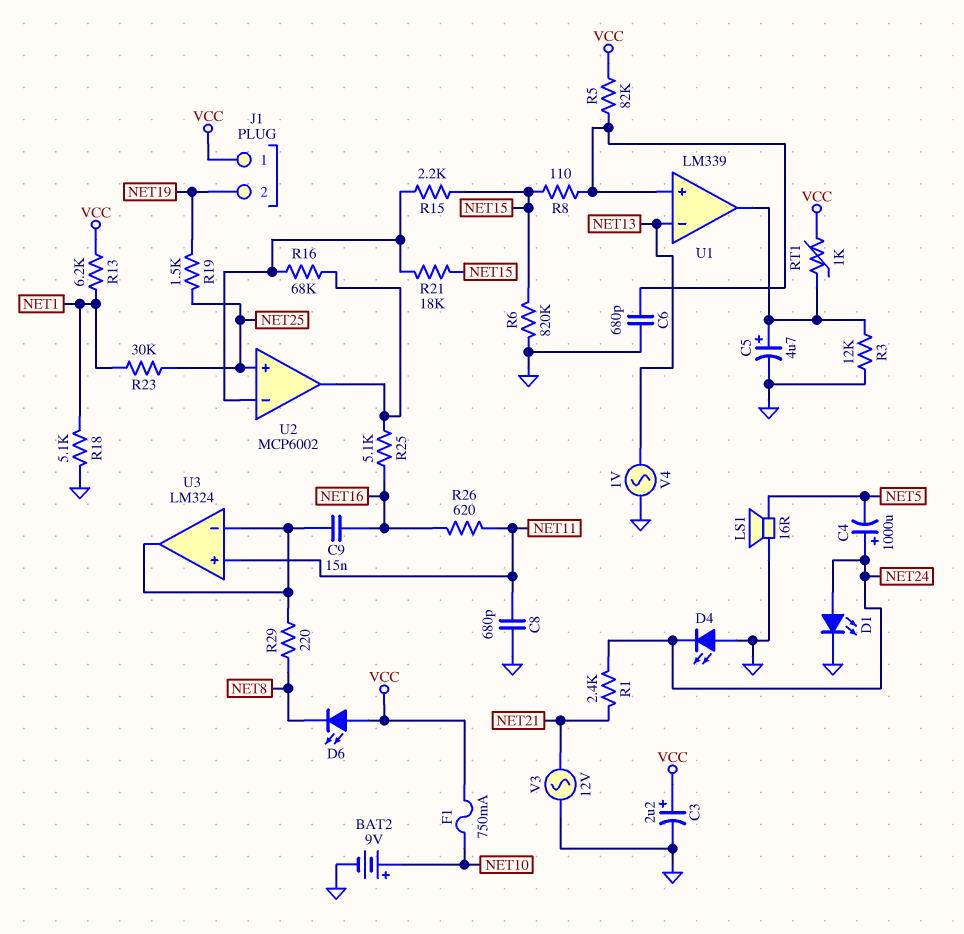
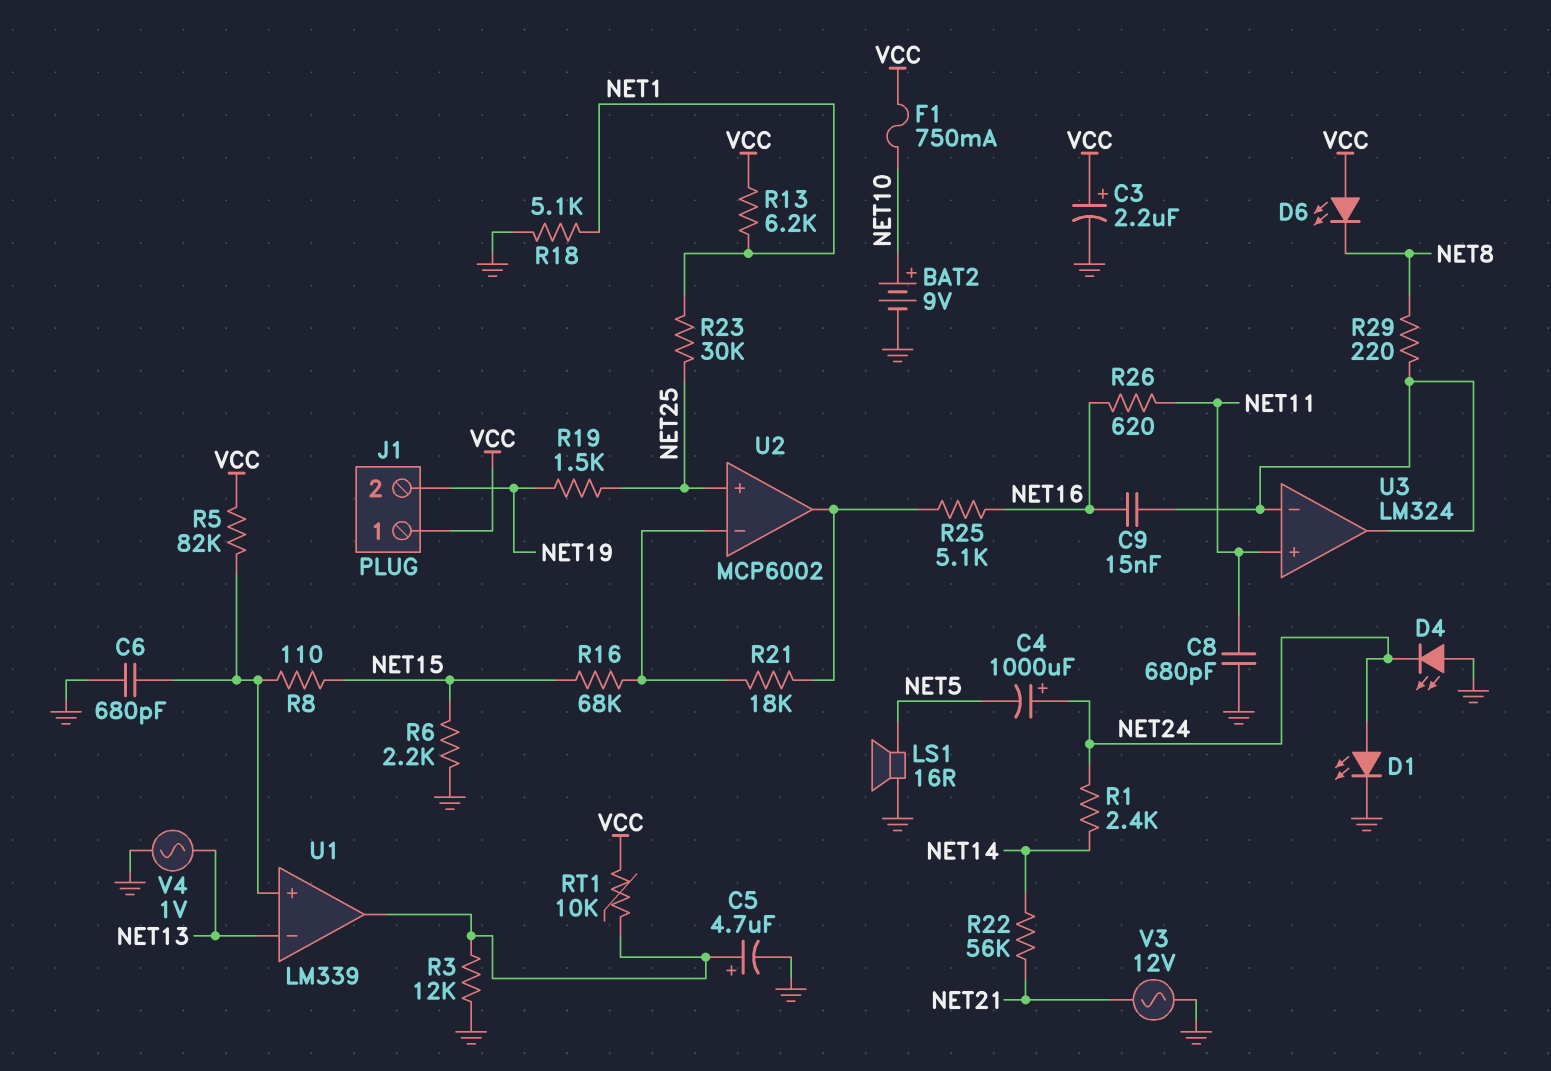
R1: 2.4k (NET21, NET24) -> 2.4k (NET14, NET24)
R6: 820k (GND, NET15) -> 2.2k (GND, NET15)
R15: 2.2k (NET15, U2/in-) -> none
R16: 68k (U2/in-, U2/out) -> 68k (NET15, U2/in-)
R21: 18k (NET15, U2/in-) -> 18k (U2/in-, U2/out)
R22: none -> 56k (NET14, NET21)
RT1: 1k (U1/out, VCC) -> 10k (U1/out, VCC)

